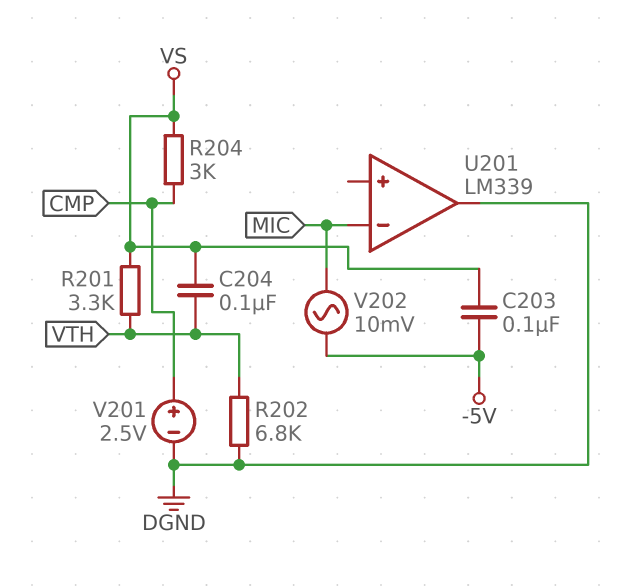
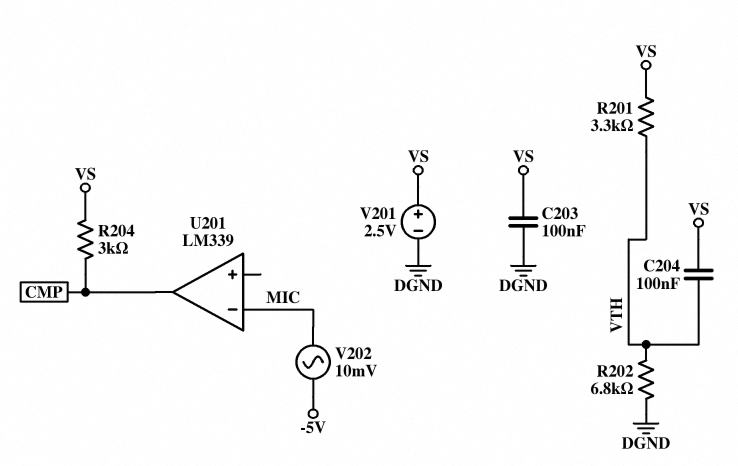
C203: 100nF (-5V, VS) -> 100nF (DGND, VS)
U201 pin out: DGND -> CMP
V201: 2.5V (plus CMP, minus DGND) -> 2.5V (plus VS, minus DGND)

